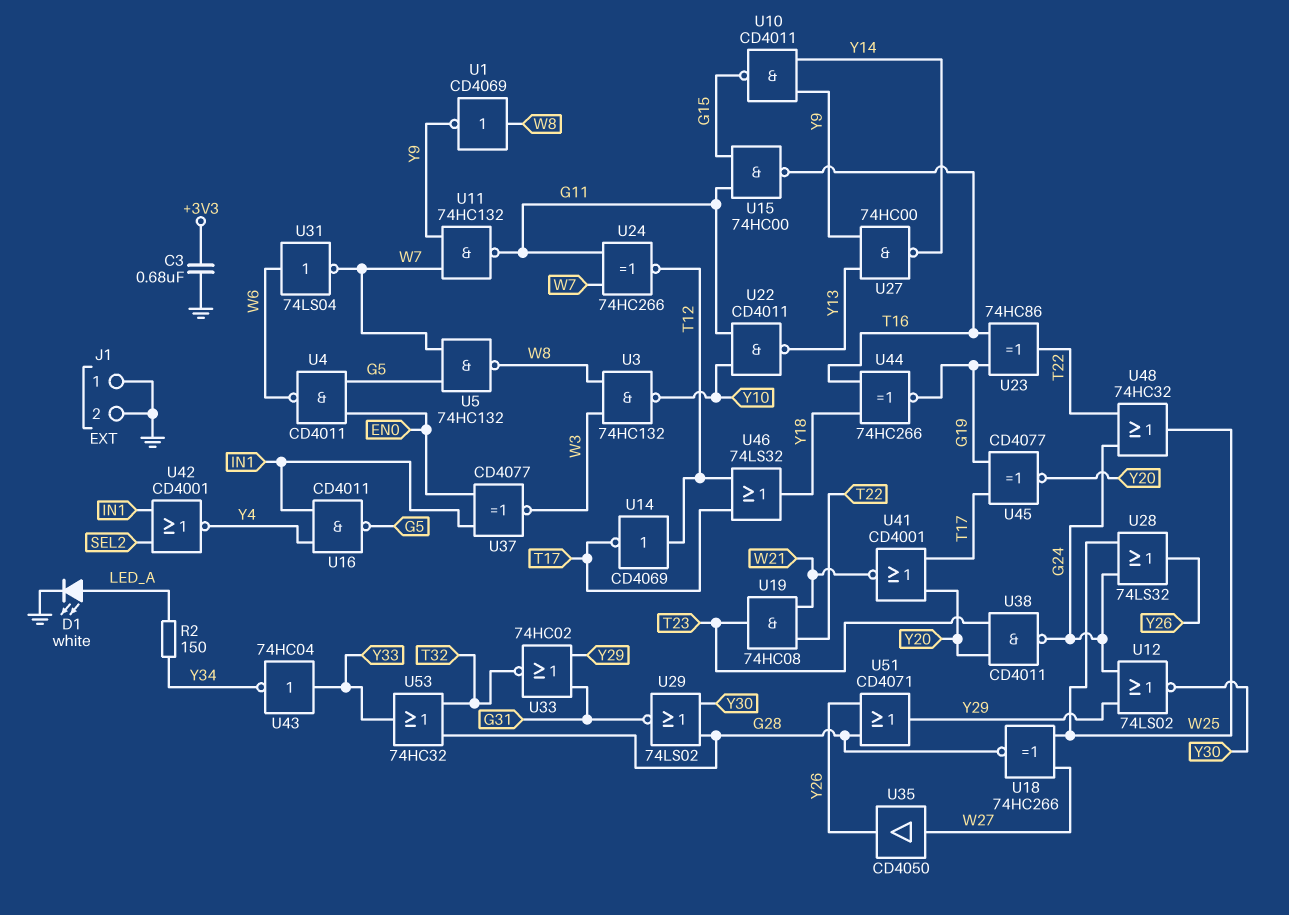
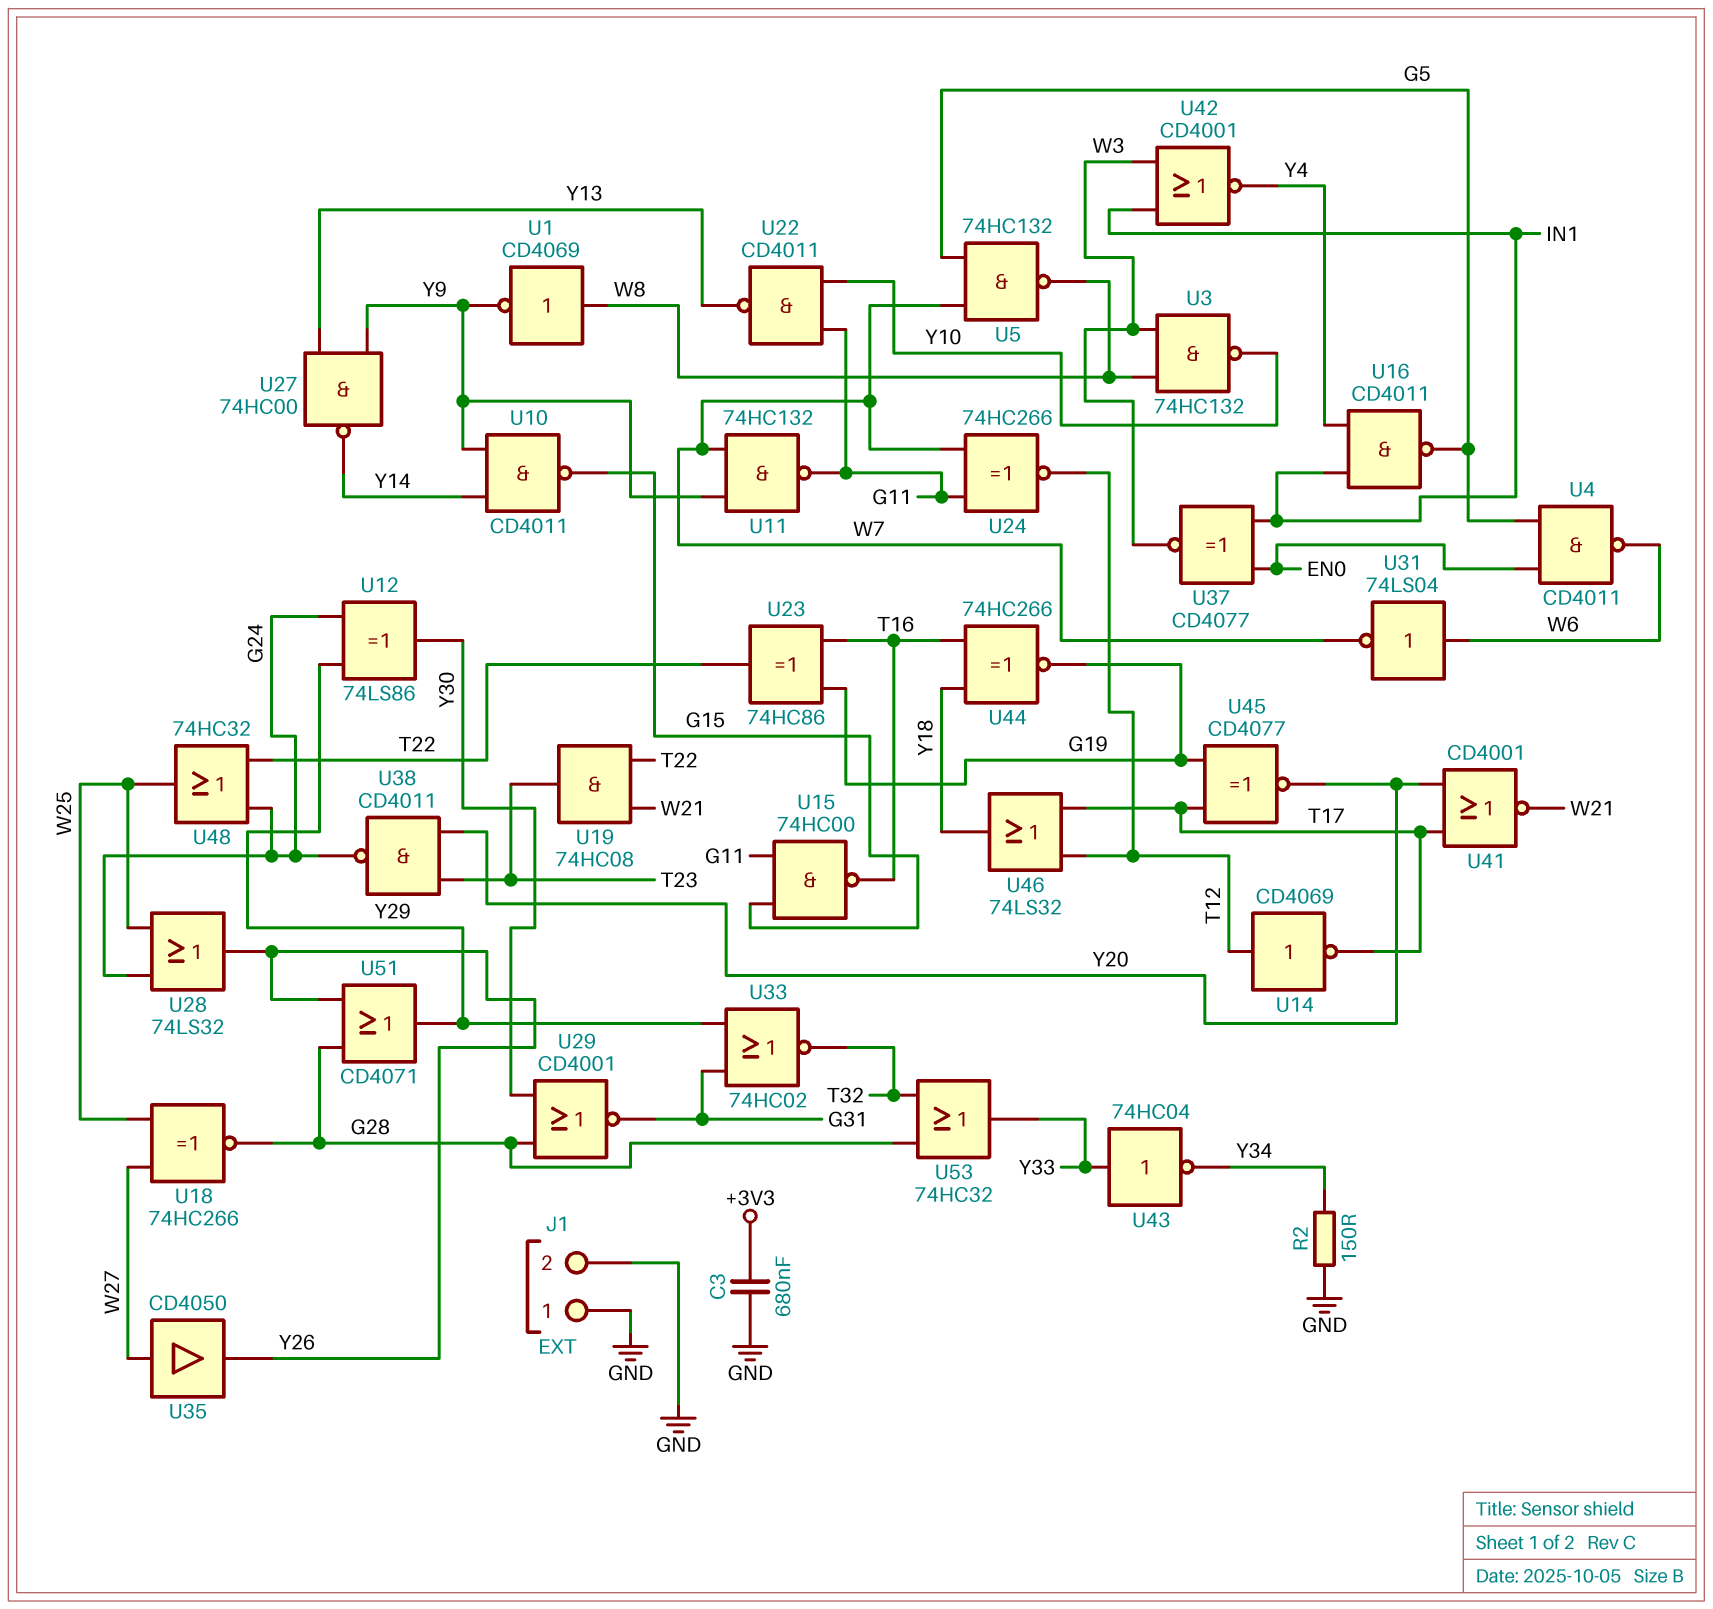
D1: LED white (A LED_A, K GND) -> none
R2: 150 (LED_A, Y34) -> 150 (GND, Y34)
U12: NOR 74LS02 (in G24, in Y29, out Y30) -> XOR 74LS86 (in G24, in Y29, out Y30)
U29: NOR 74LS02 (in G28, in Y30, out G31) -> NOR CD4001 (in G28, in Y30, out G31)
U42: NOR CD4001 (in IN1, in SEL2, out Y4) -> NOR CD4001 (in IN1, in W3, out Y4)

